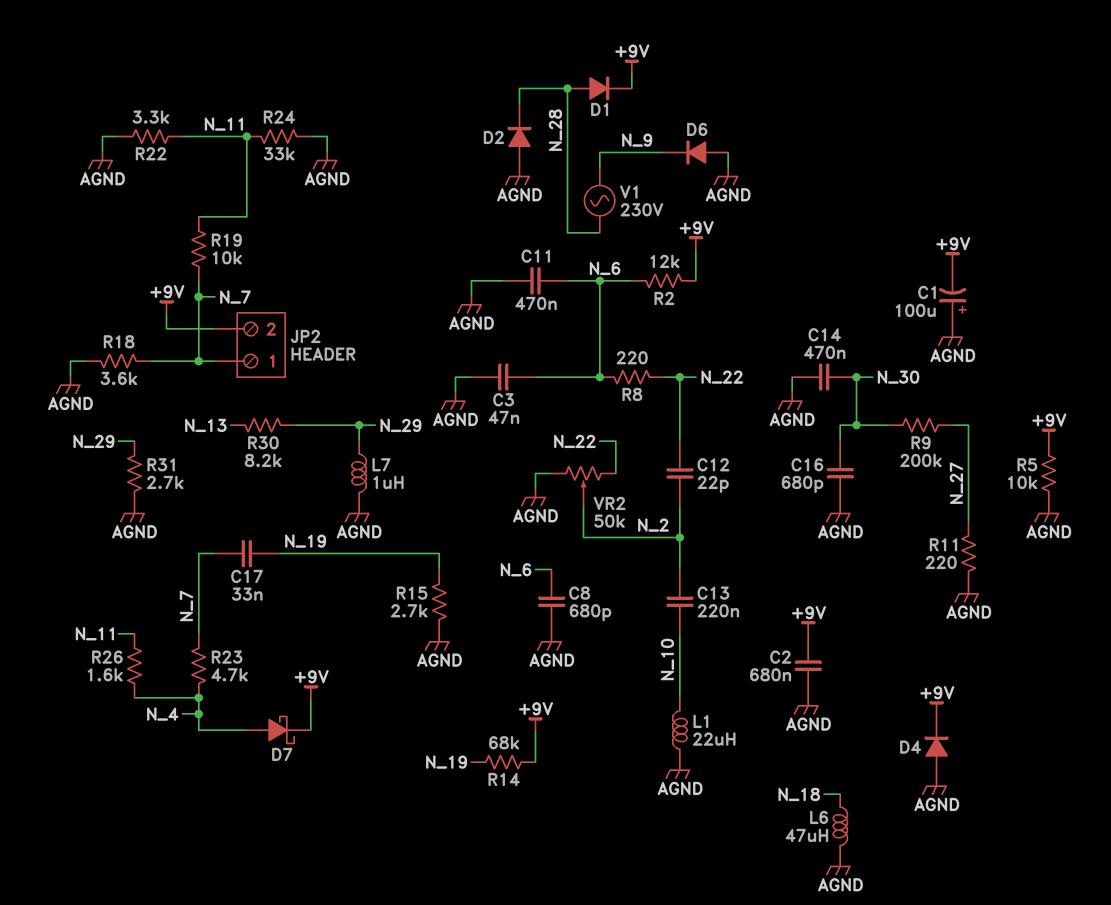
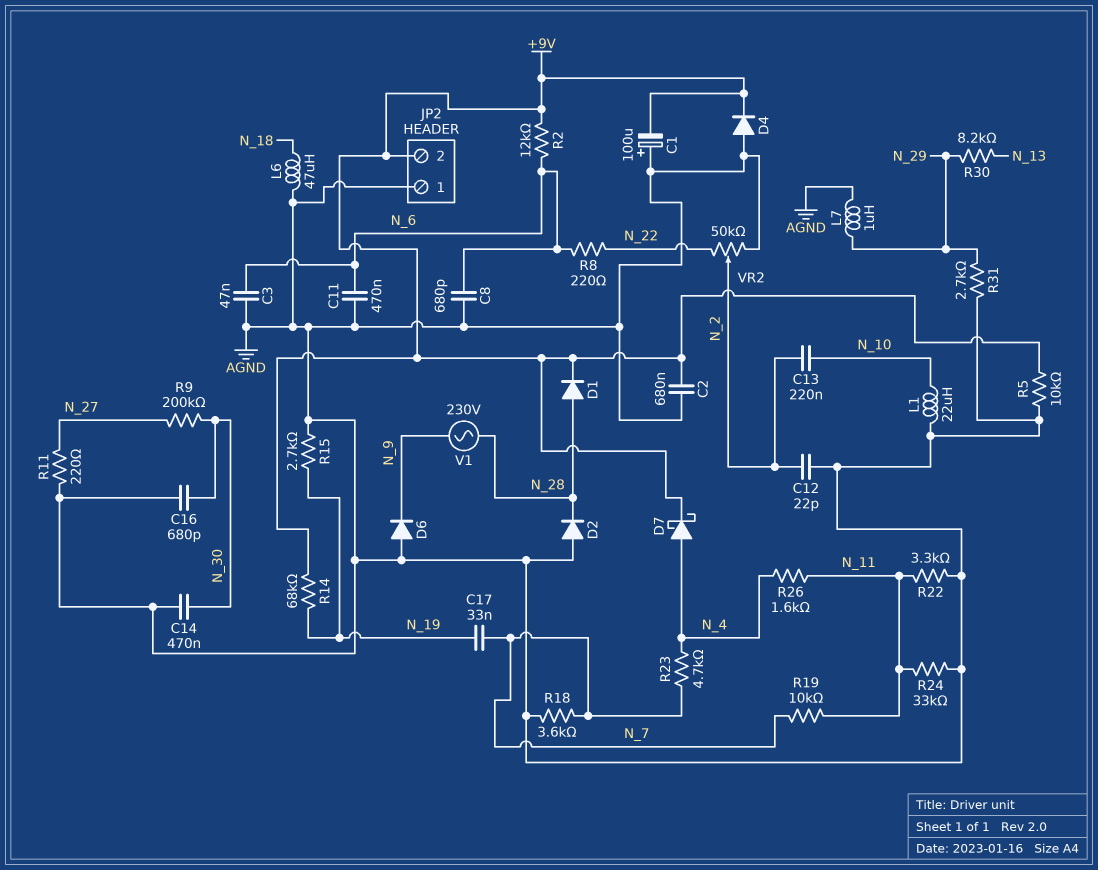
C12: 22pF (N_2, N_22) -> 22pF (AGND, N_2)
JP2 pin 1: N_7 -> AGND

